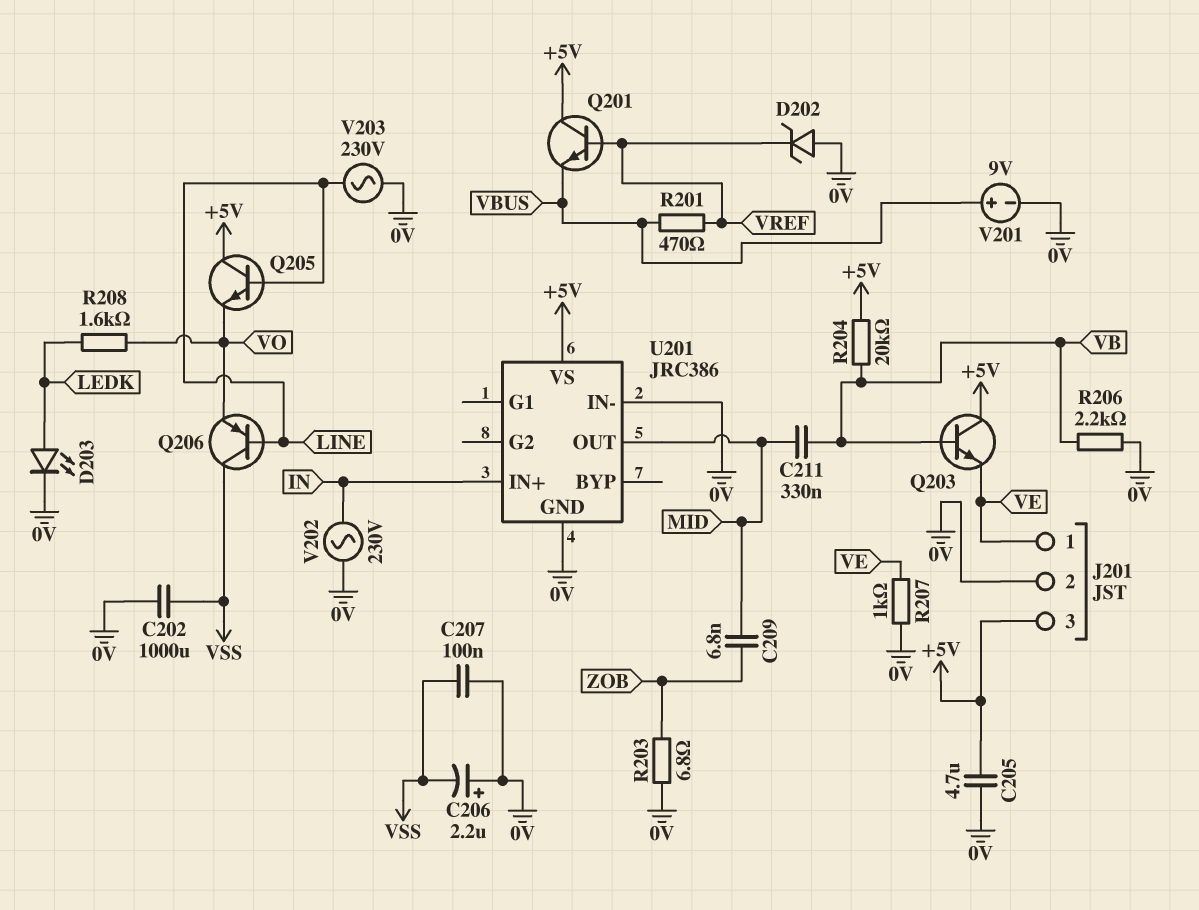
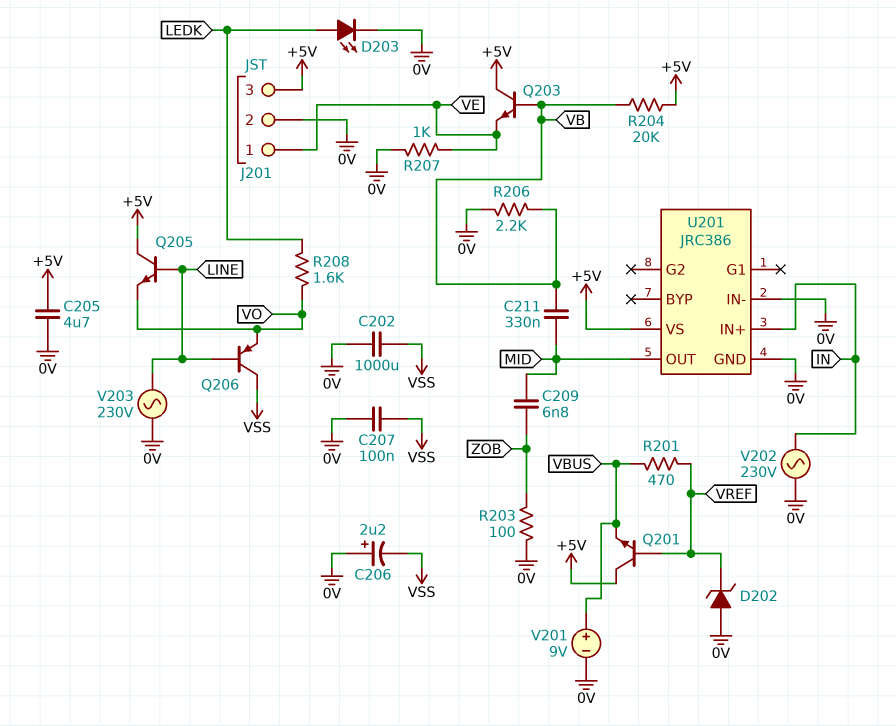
R203: 6.8 (0V, ZOB) -> 100 (0V, ZOB)

